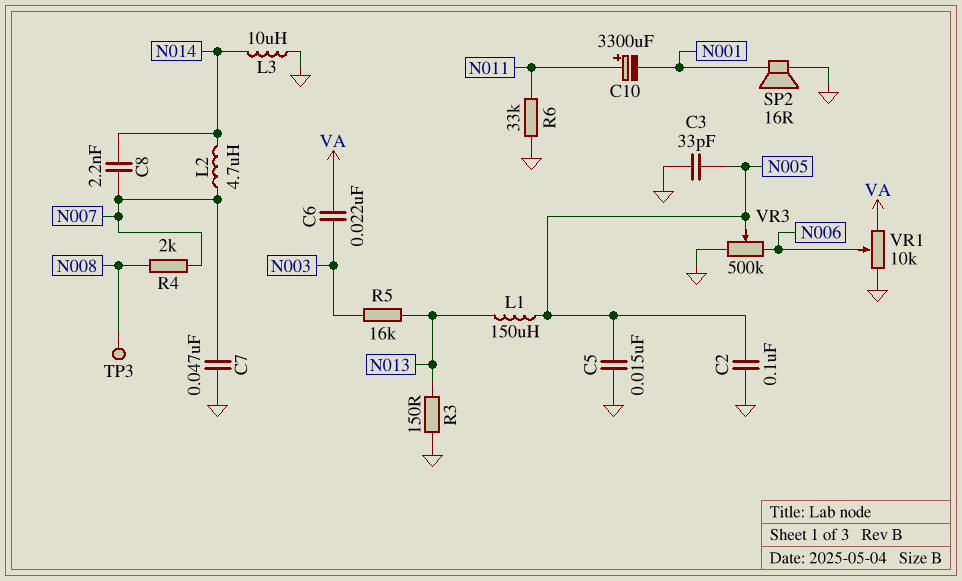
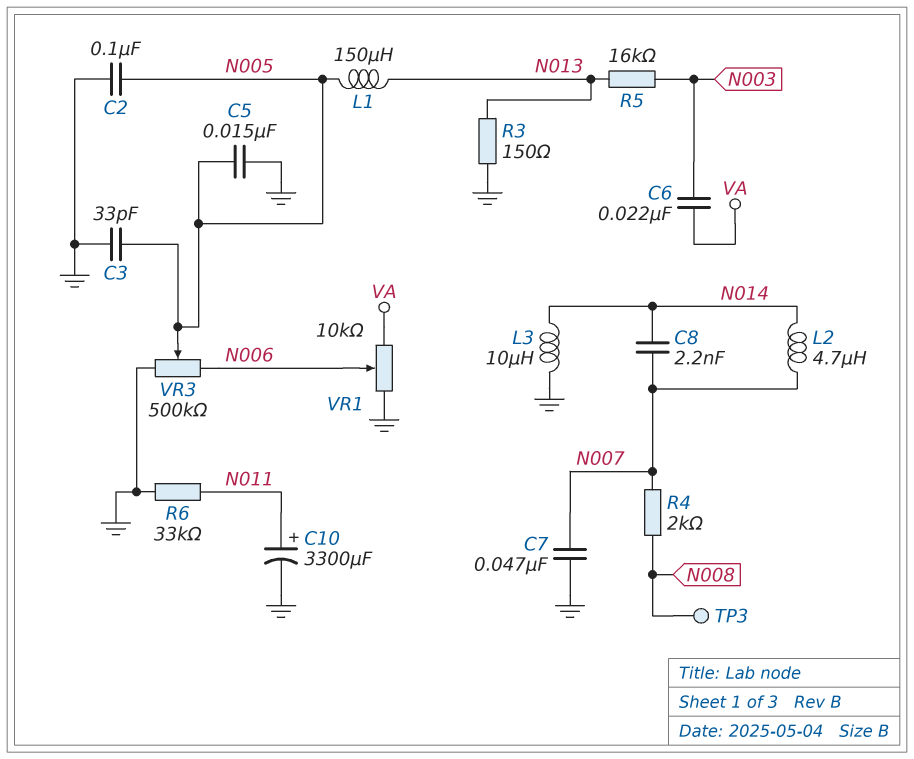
C10: 3300uF (plus N011, minus N001) -> 3300uF (plus N011, minus GND)
SP2: speaker 16R (GND, N001) -> none

